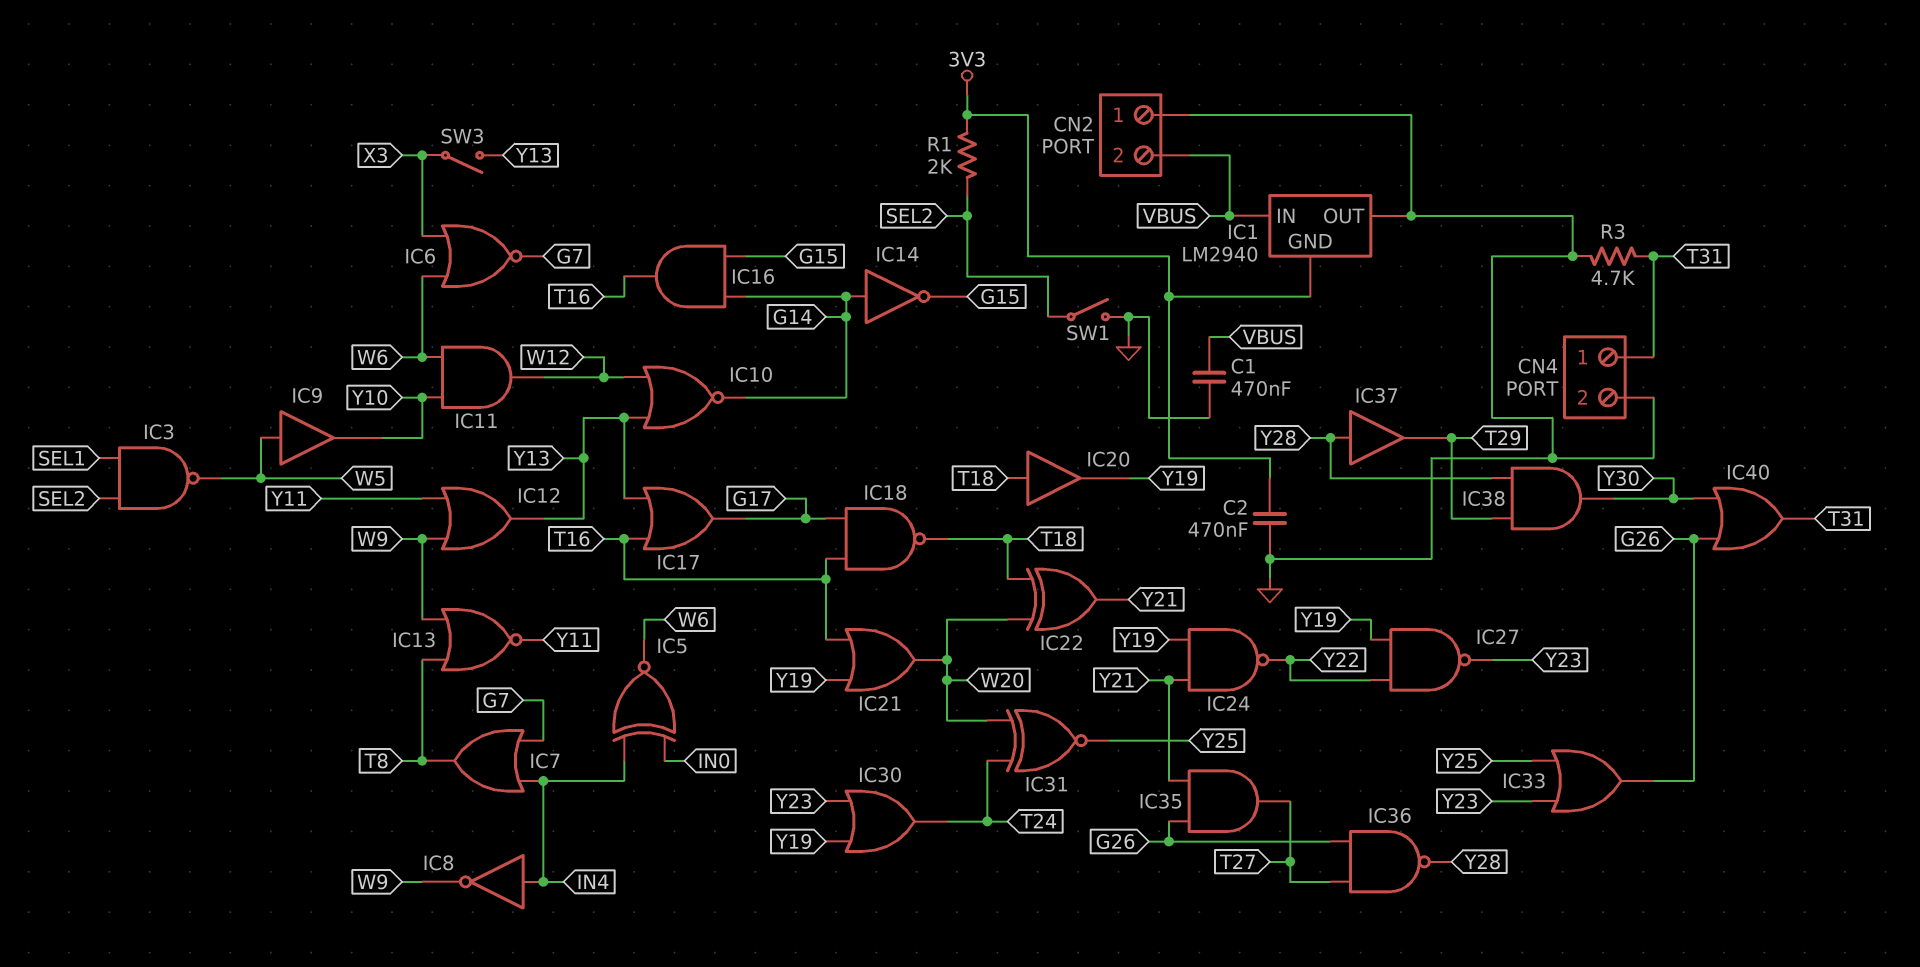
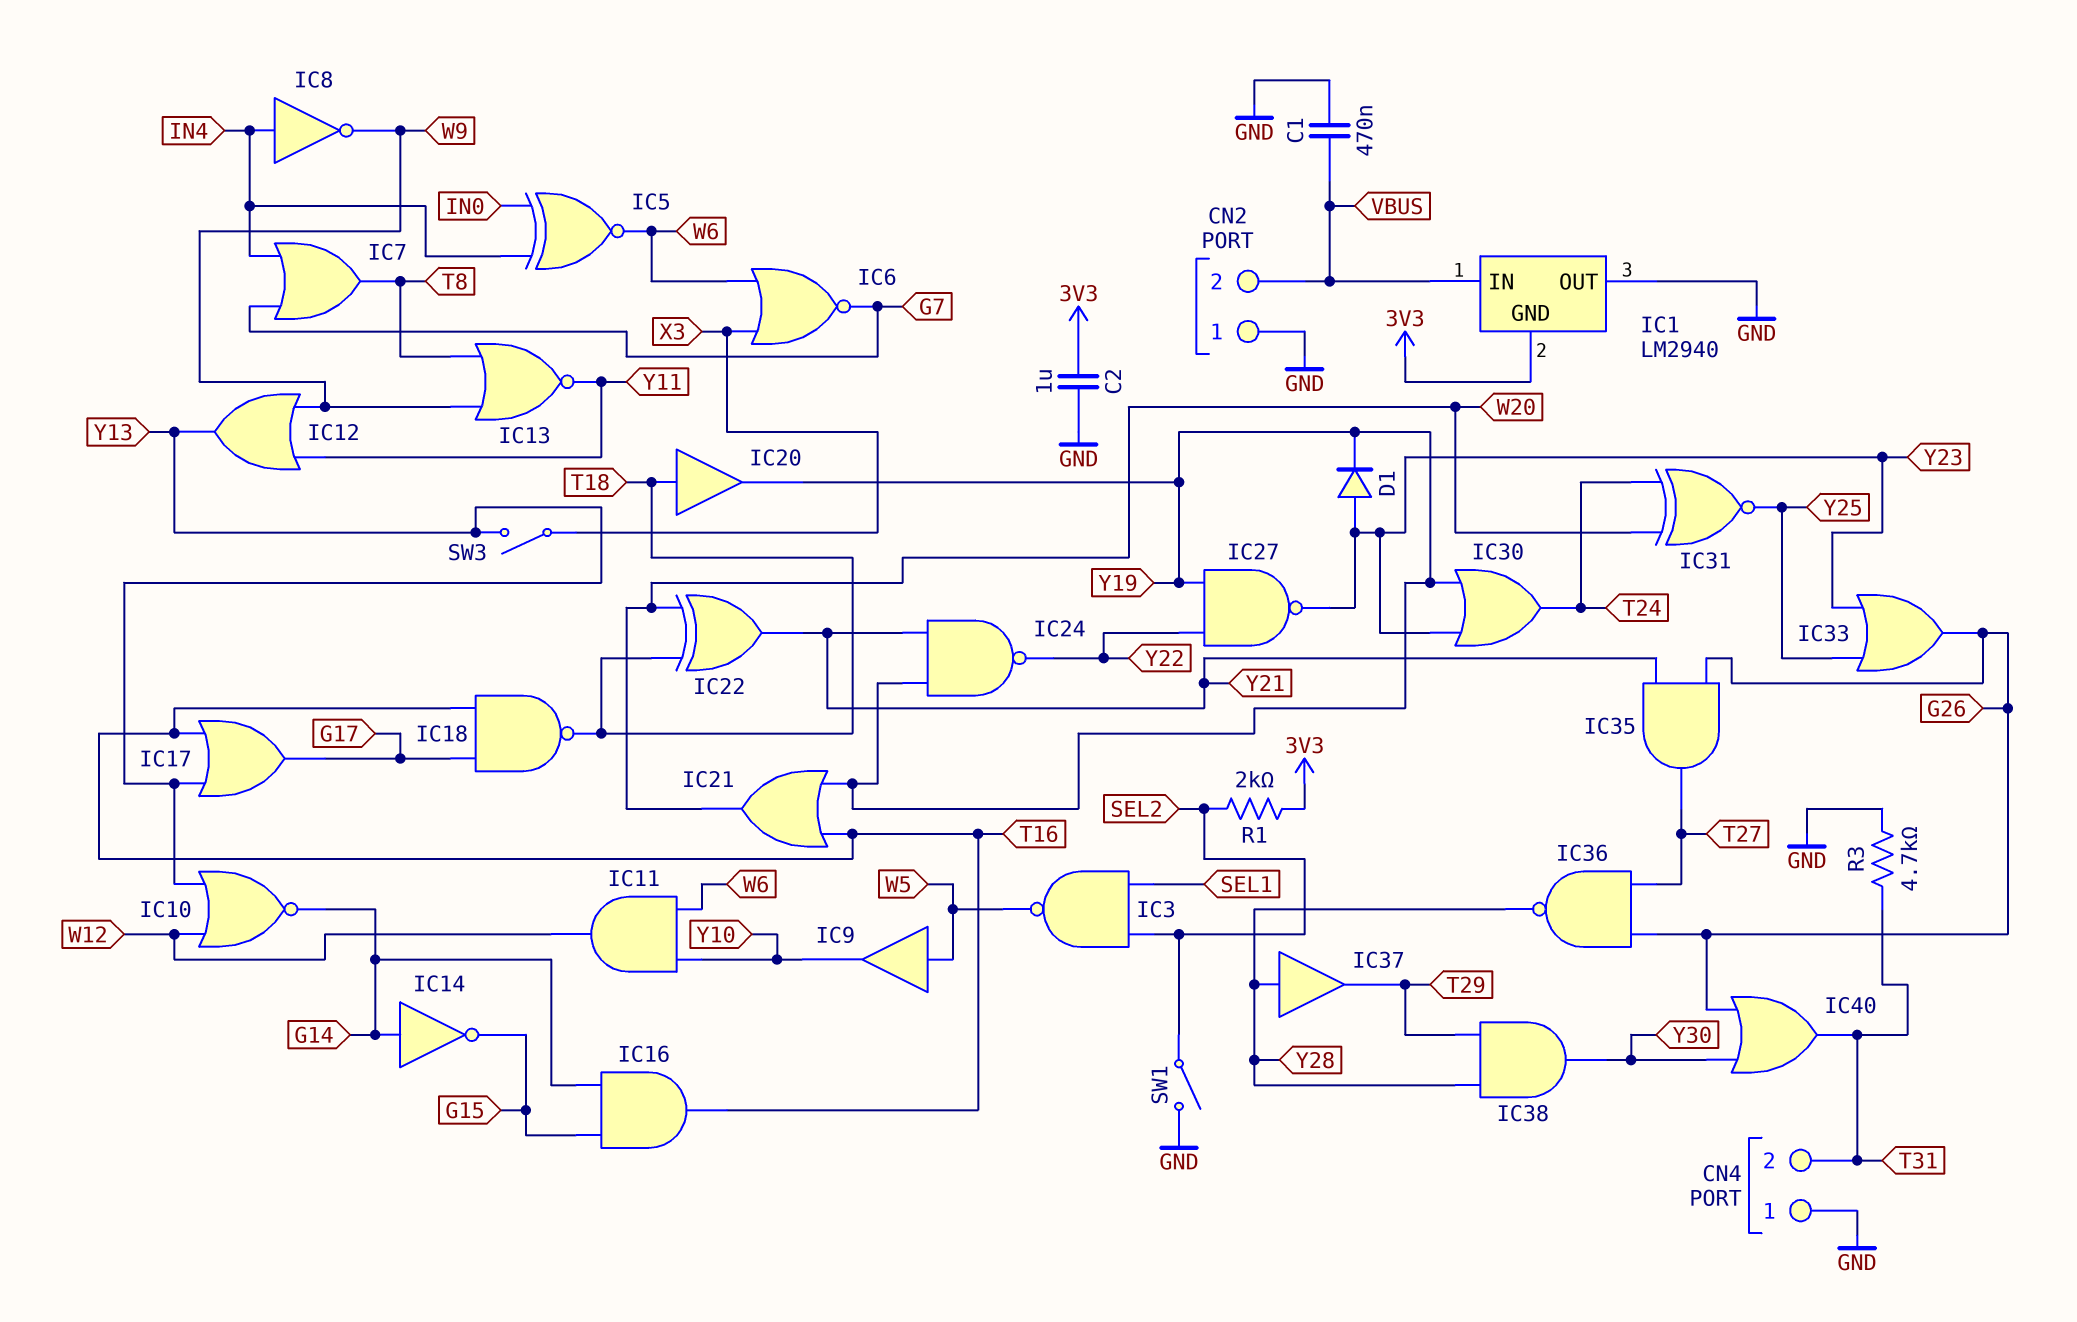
C2: 470nF (3V3, GND) -> 1uF (3V3, GND)
CN4 pin 1: T31 -> GND
CN4 pin 2: GND -> T31
D1: none -> diode (A Y23, K Y19)

